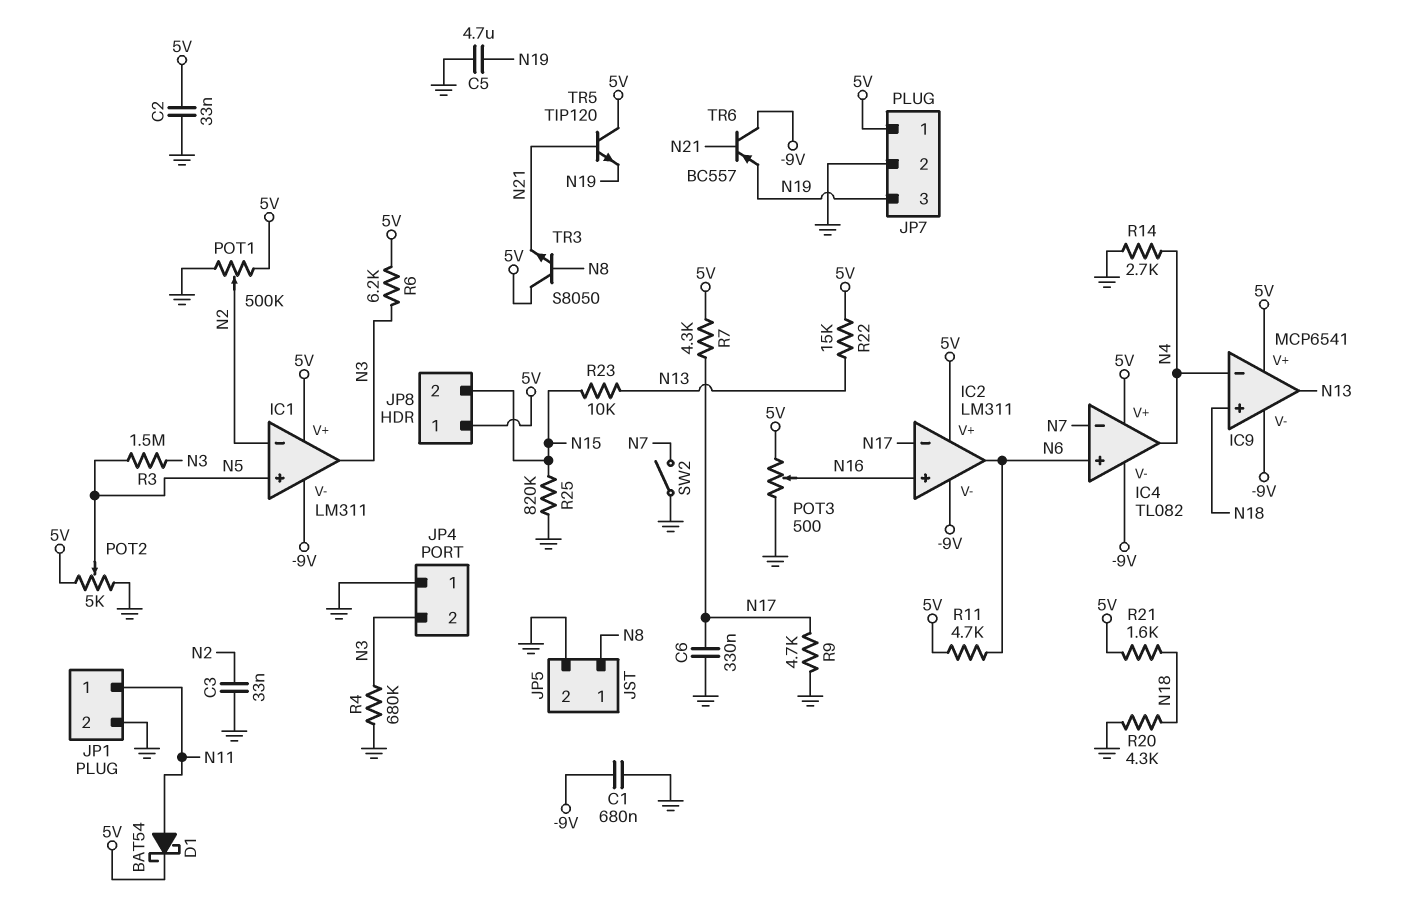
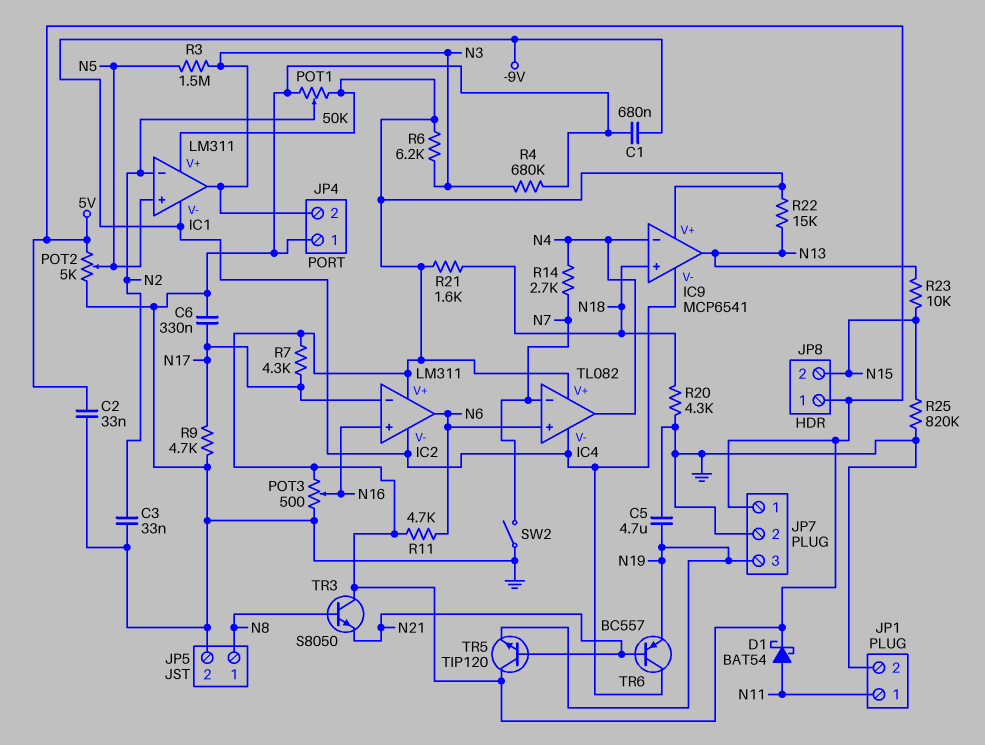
POT1: 500k (5V, GND, wiper N2) -> 50k (5V, GND, wiper N2)
R14: 2.7k (GND, N4) -> 2.7k (N4, N7)

